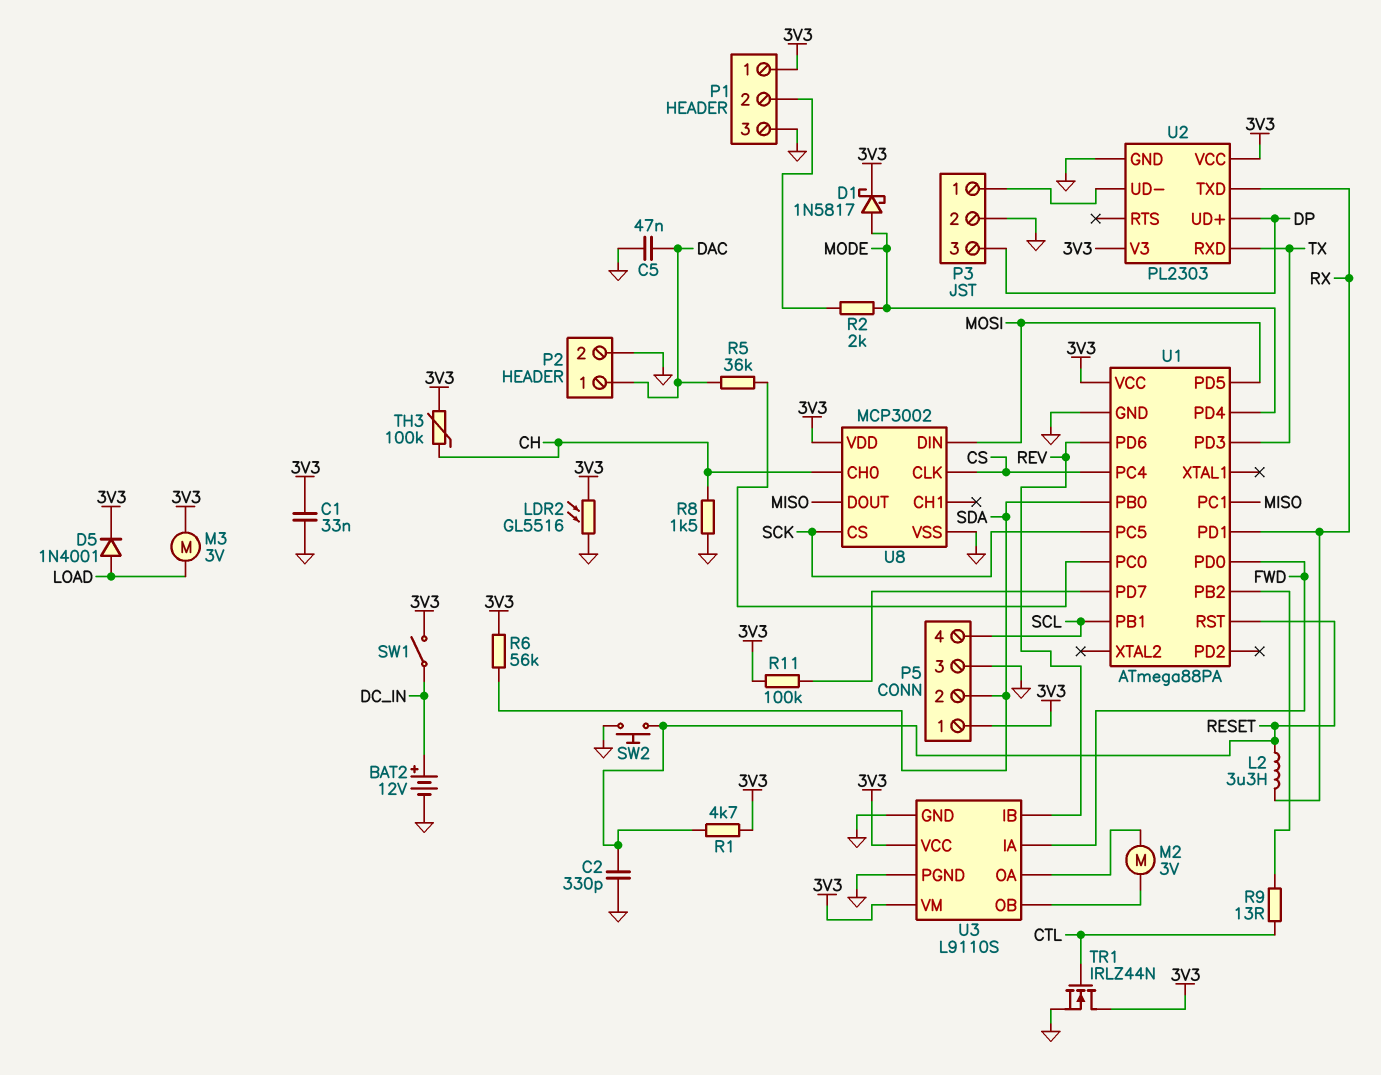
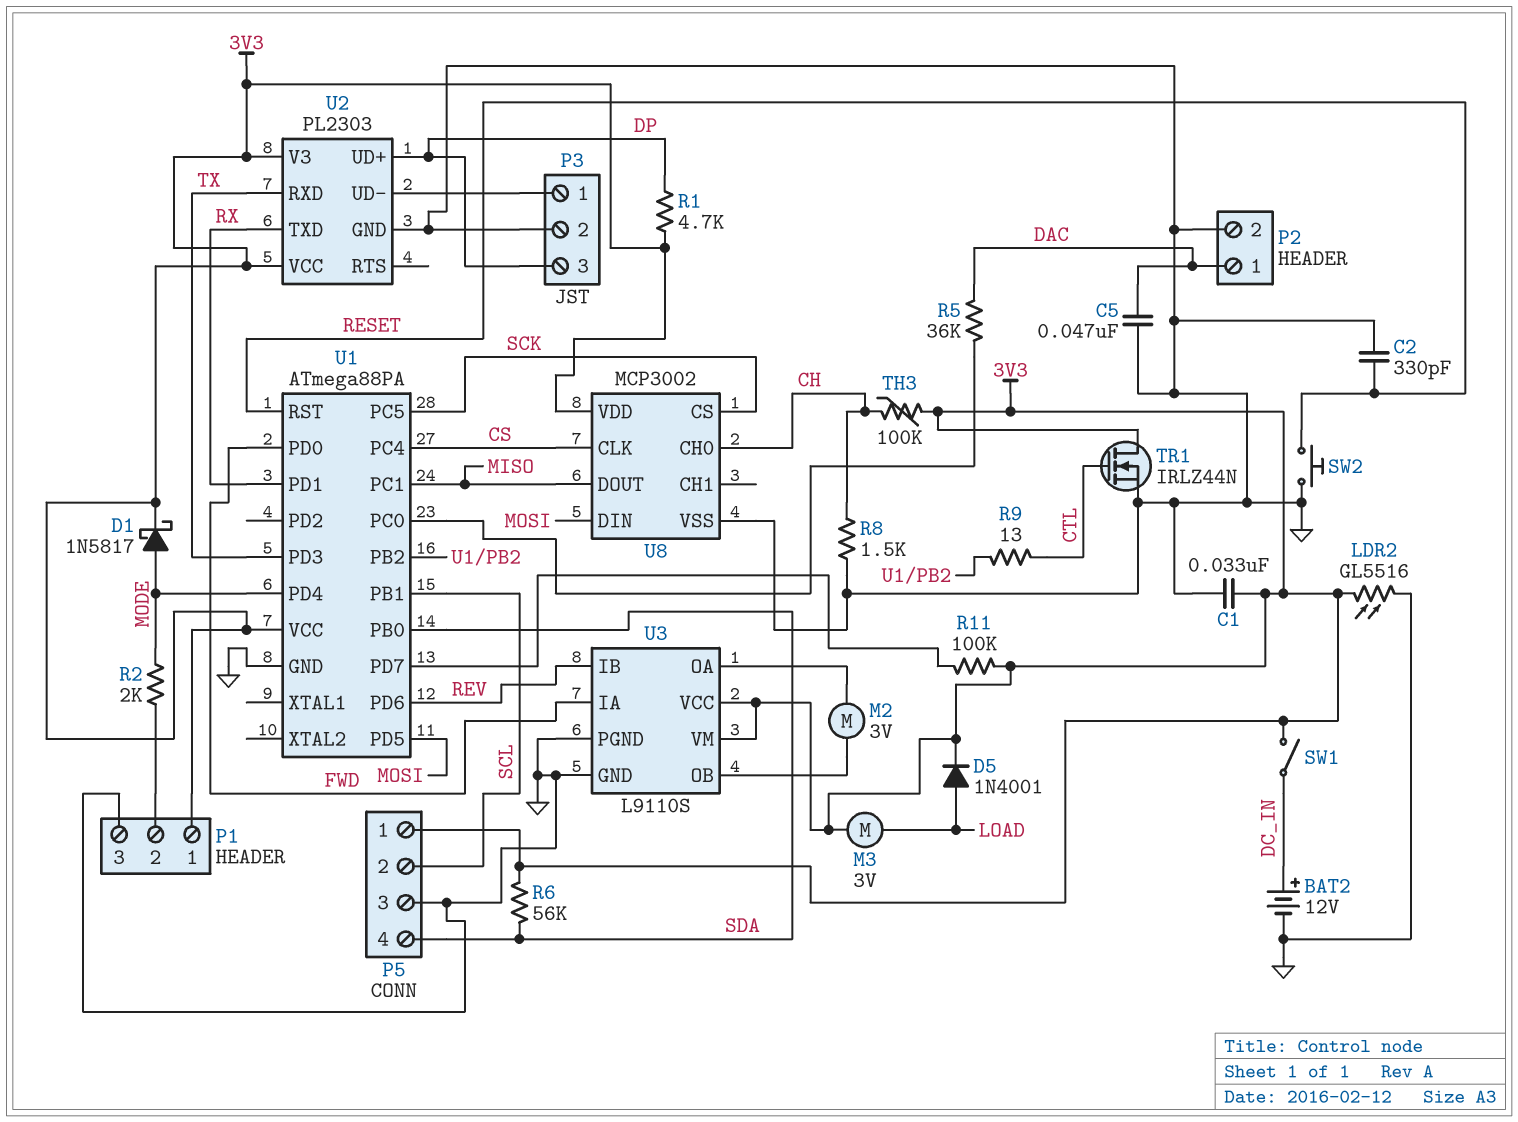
L2: 3.3uH (RESET, RX) -> none
P5 pin 2: SDA -> SCL
P5 pin 4: SCL -> SDA
R1: 4.7k (3V3, RESET) -> 4.7k (3V3, DP)

